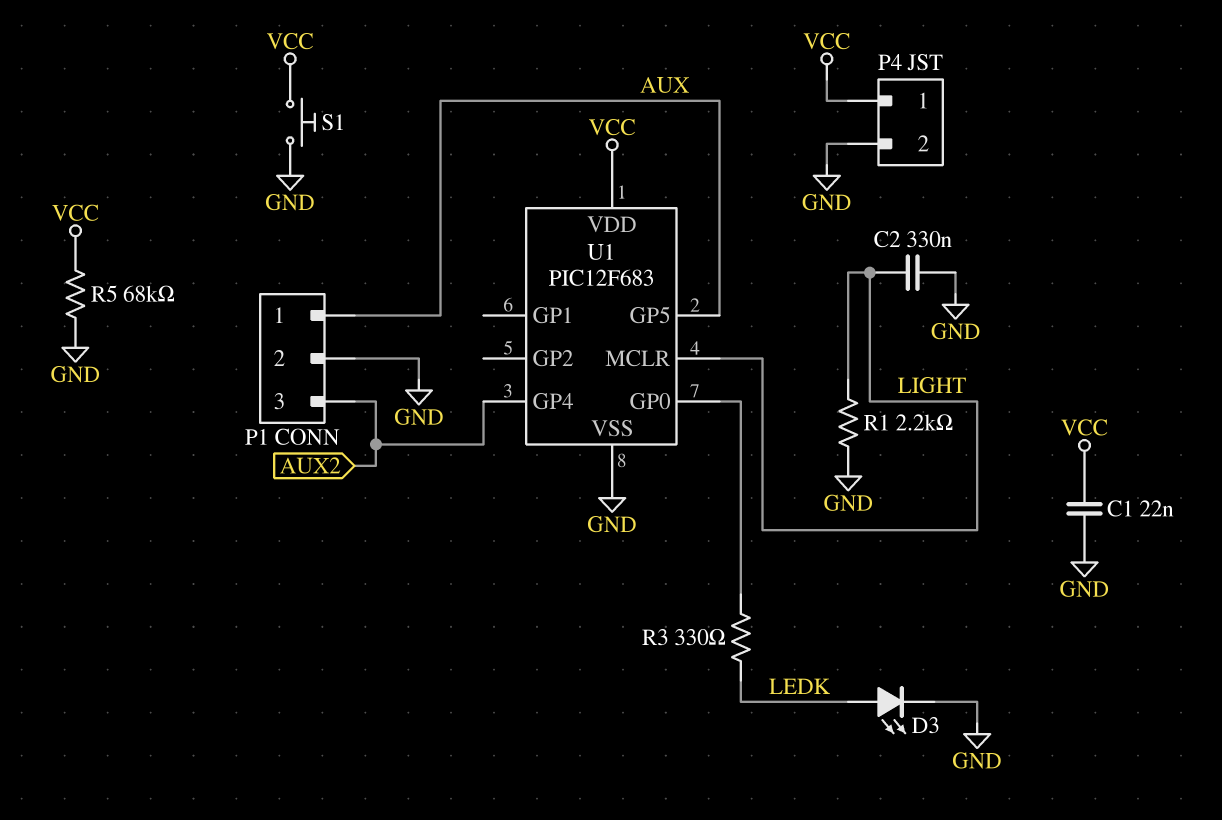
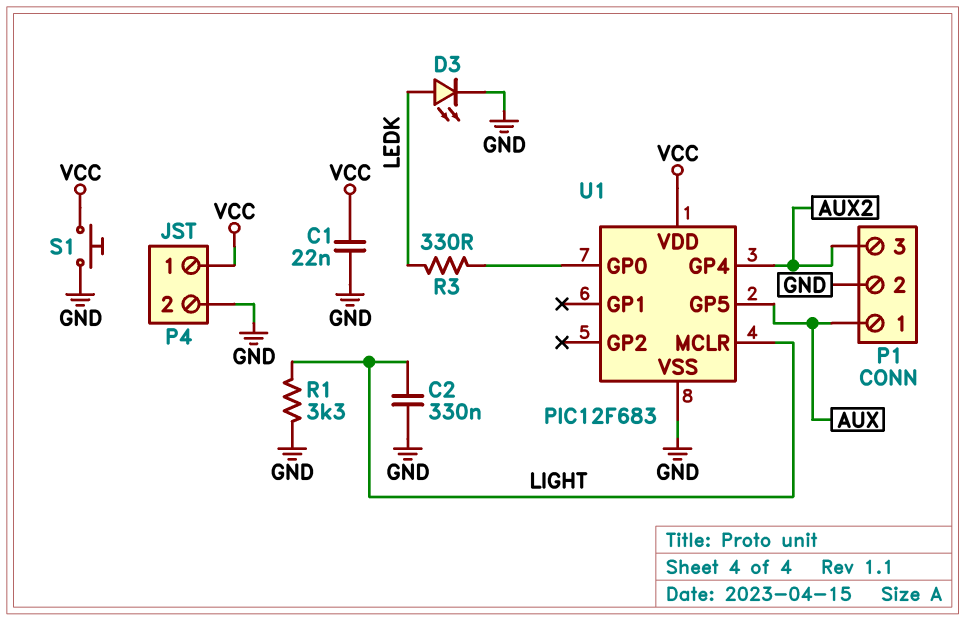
R1: 2.2k (GND, LIGHT) -> 3.3k (GND, LIGHT)
R5: 68k (GND, VCC) -> none

